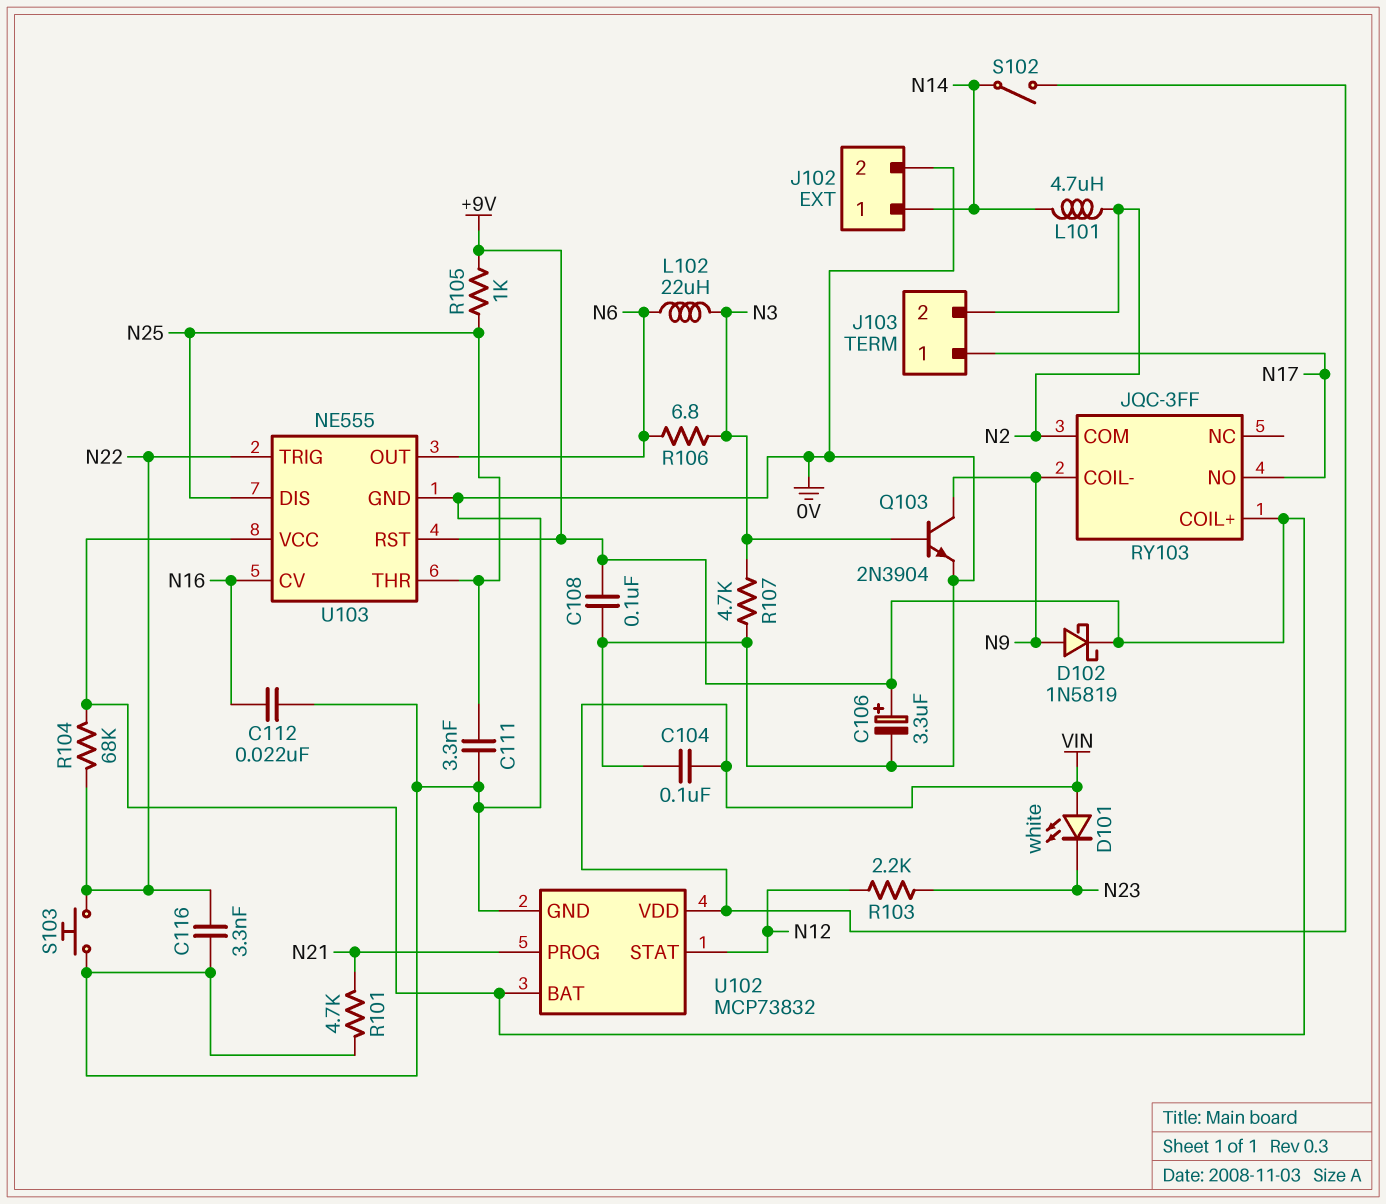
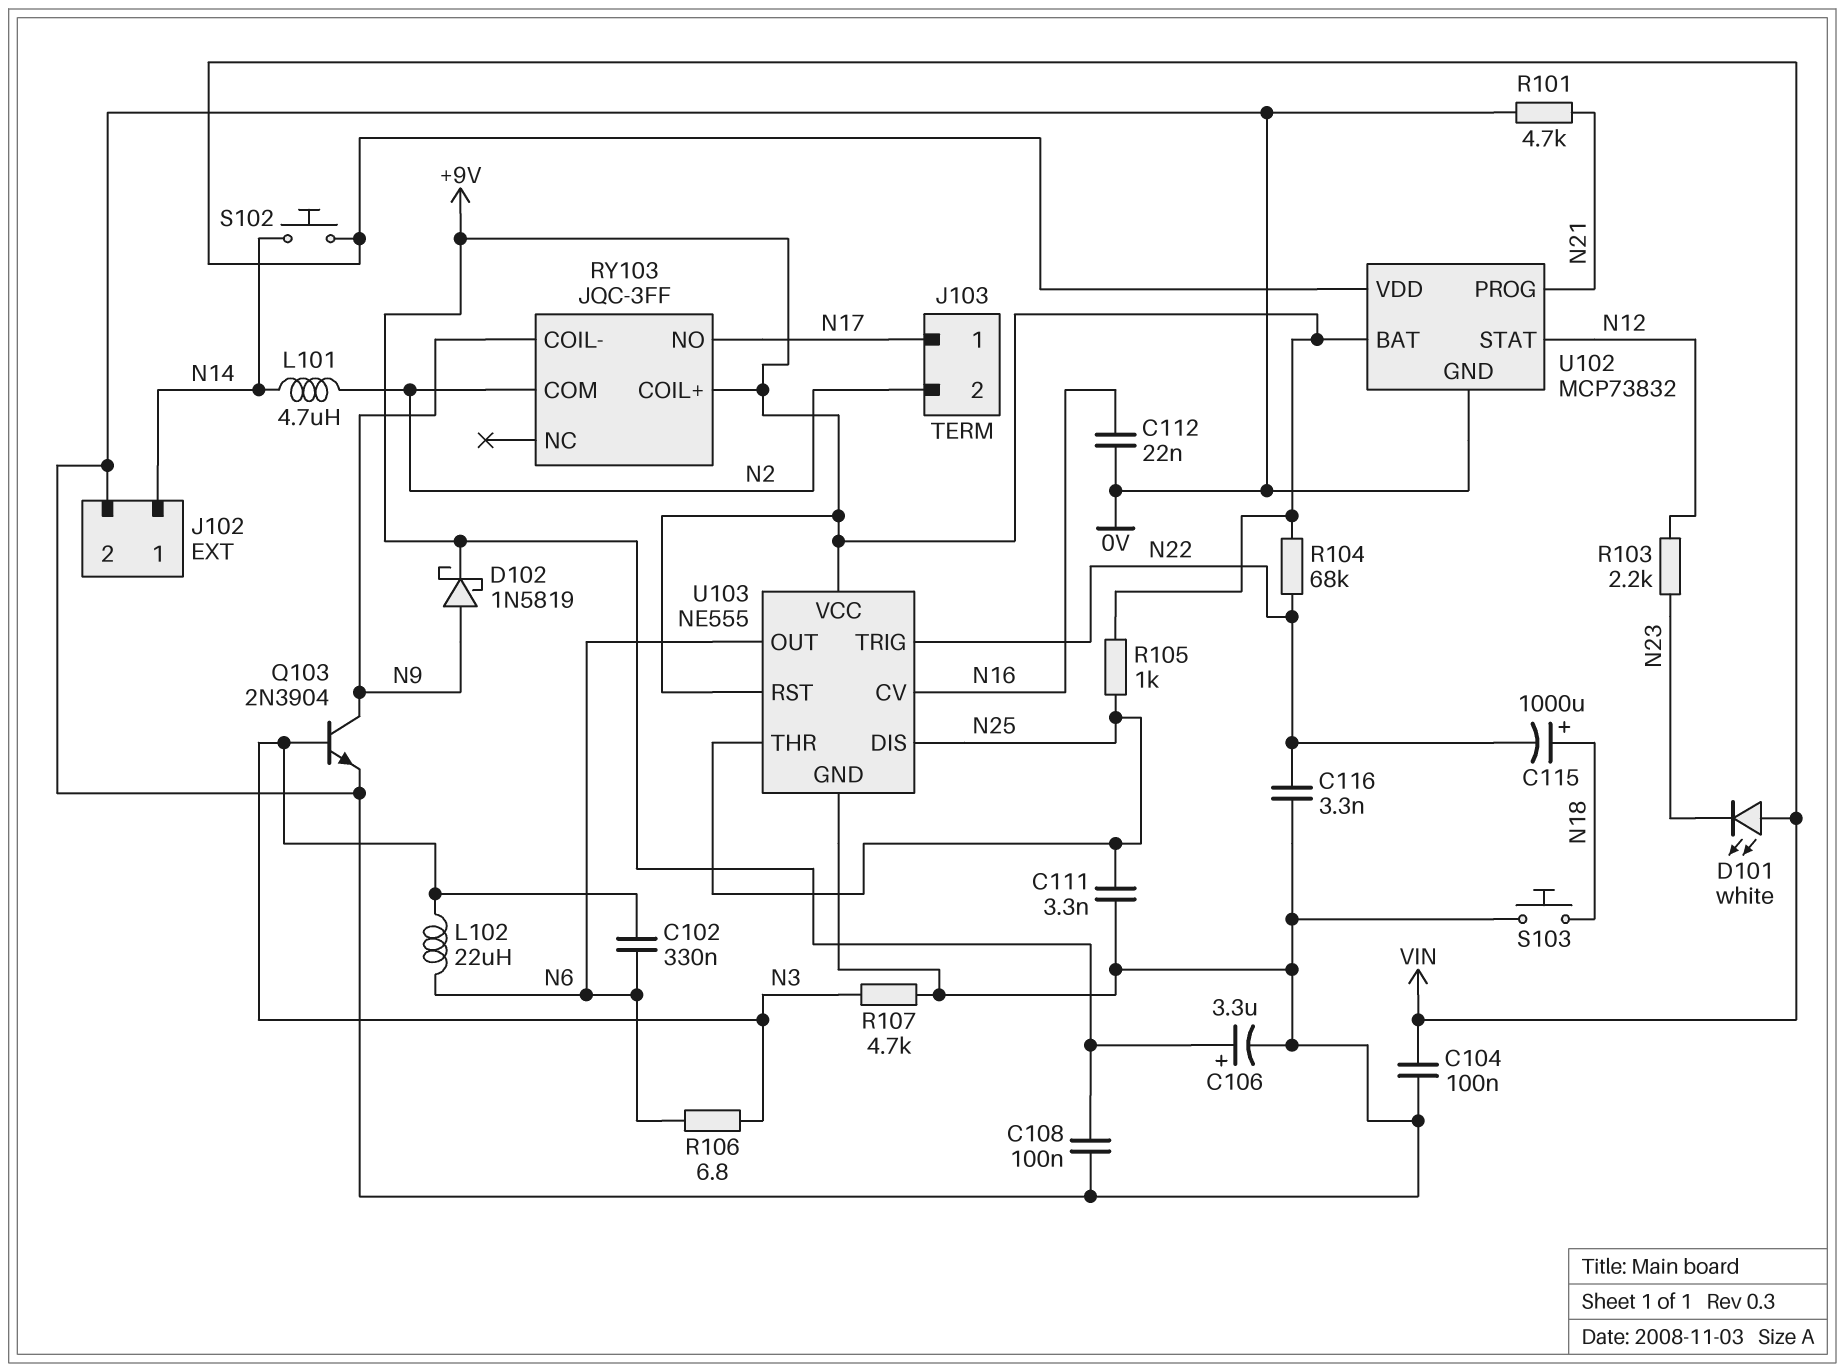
C102: none -> 330nF (N3, N6)
C115: none -> 1000uF (plus N18, minus N22)
S102: switch (N14, VIN) -> button (N14, VIN)
S103: button (0V, N22) -> button (0V, N18)

